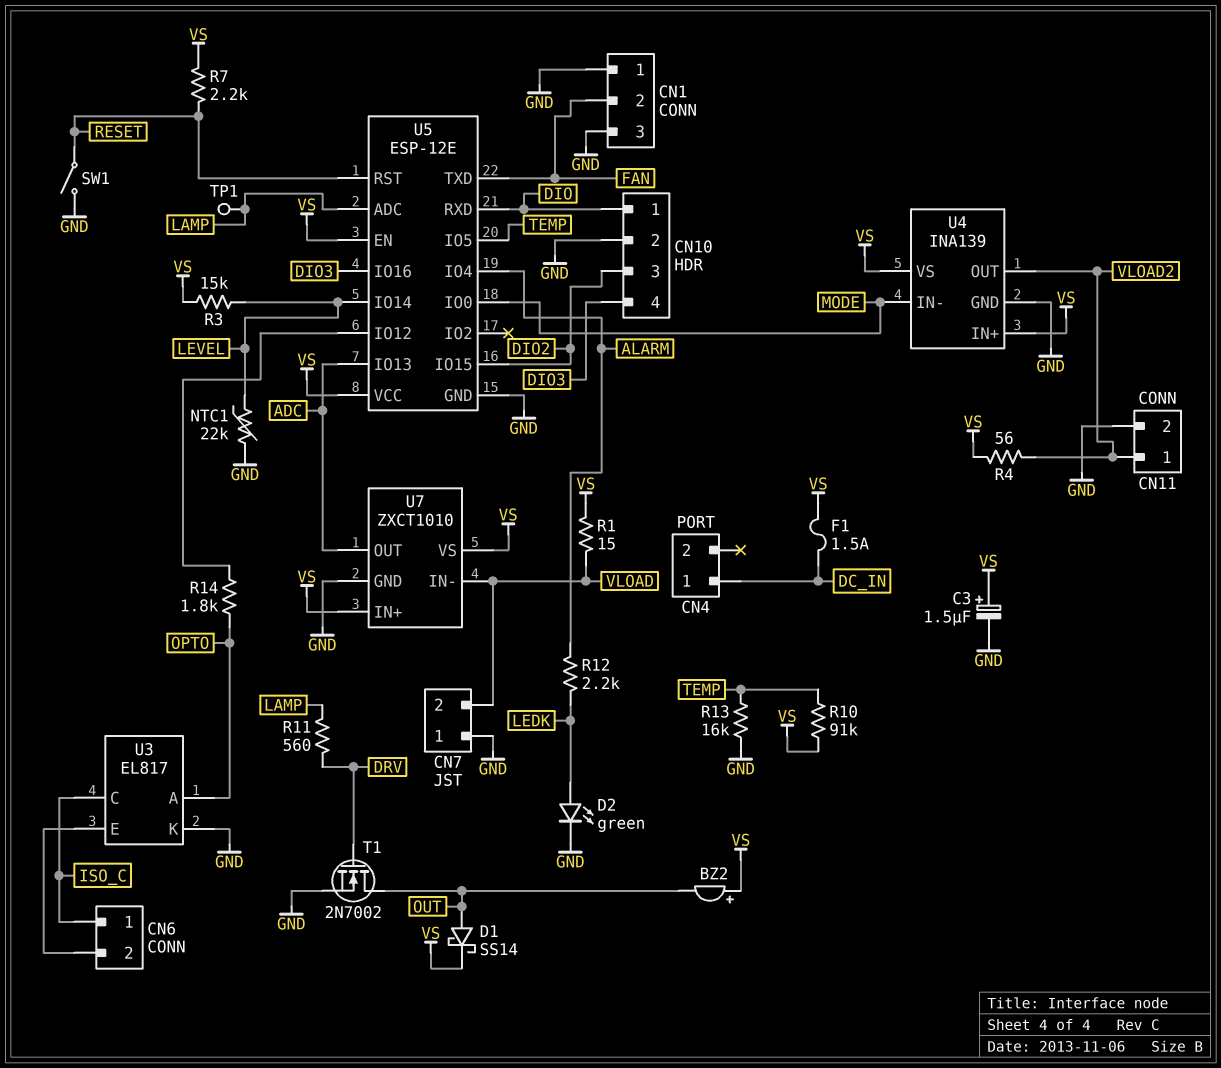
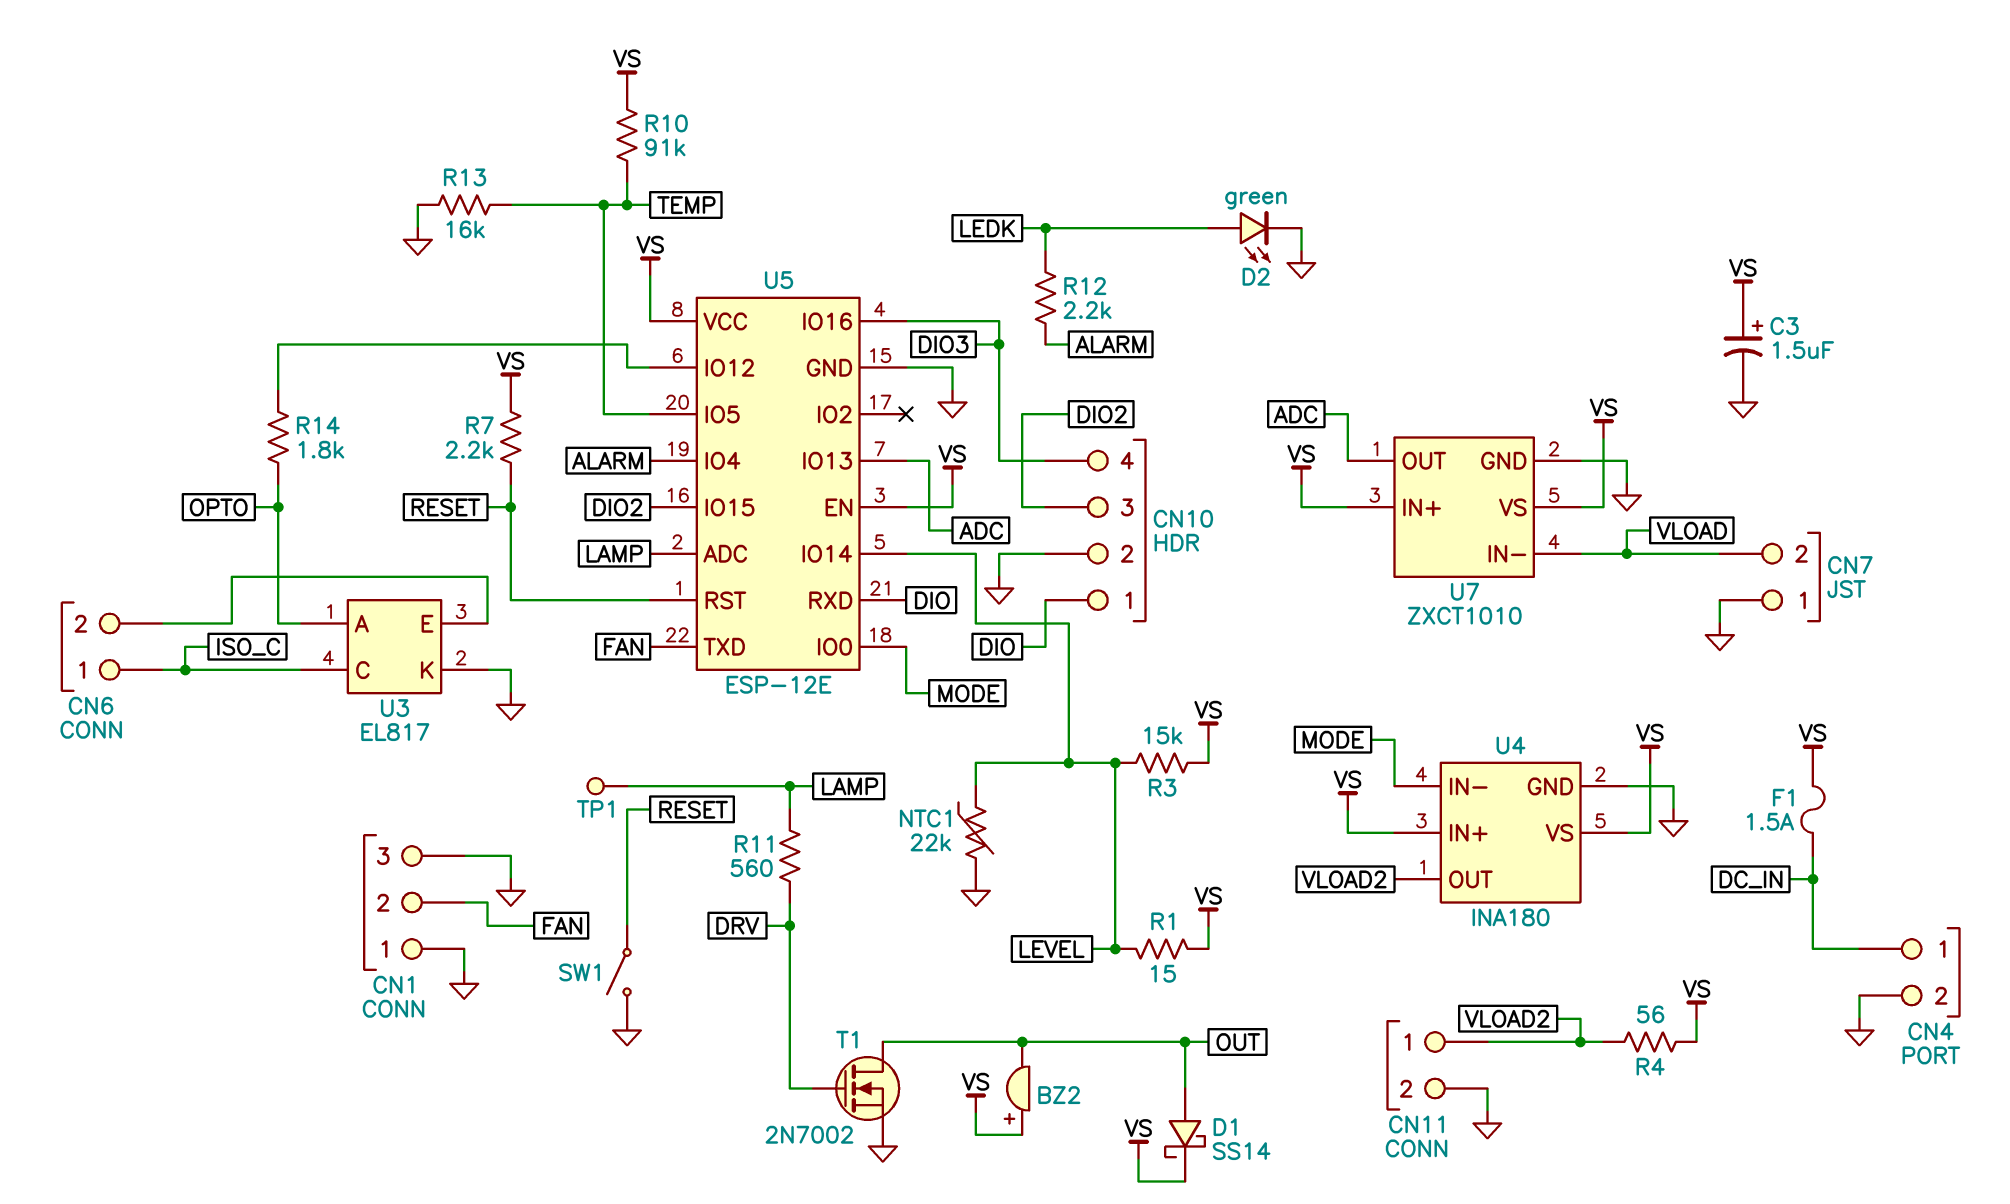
CN4 pin 2: none -> GND
R1: 15 (VLOAD, VS) -> 15 (LEVEL, VS)
U4: INA139 -> INA180

